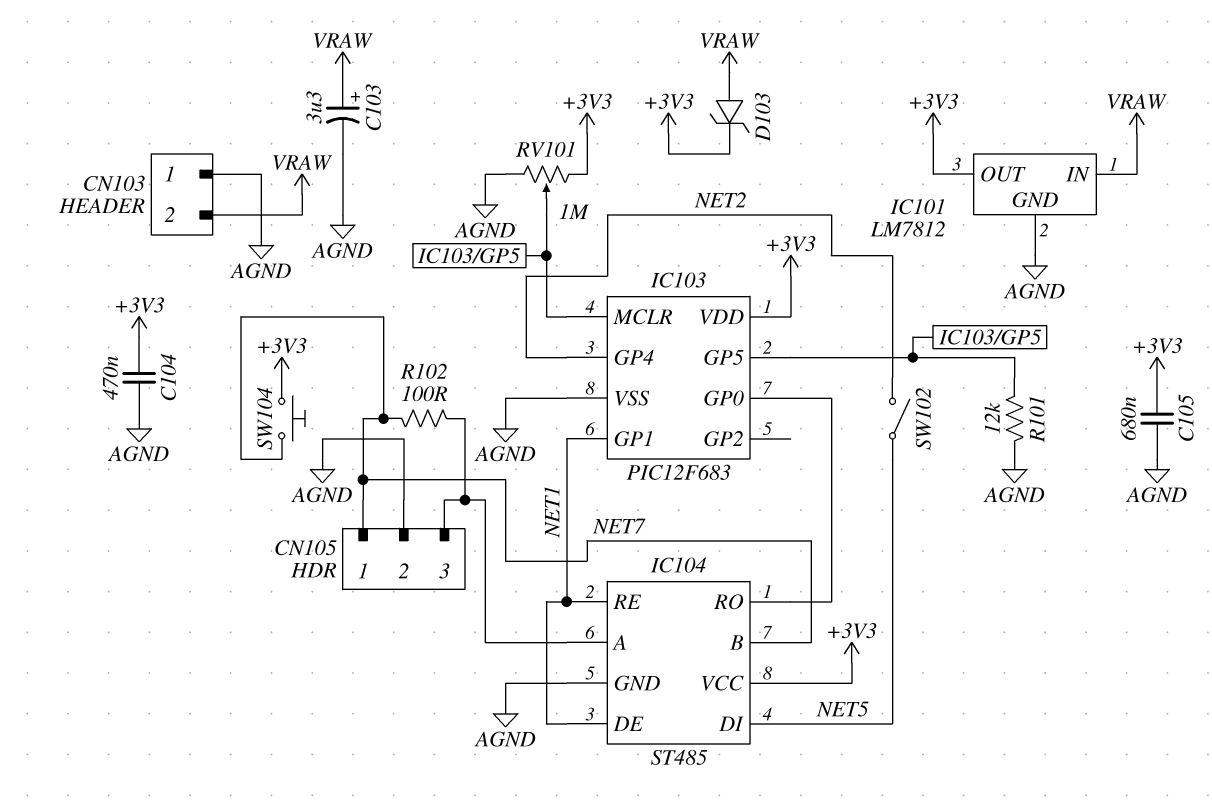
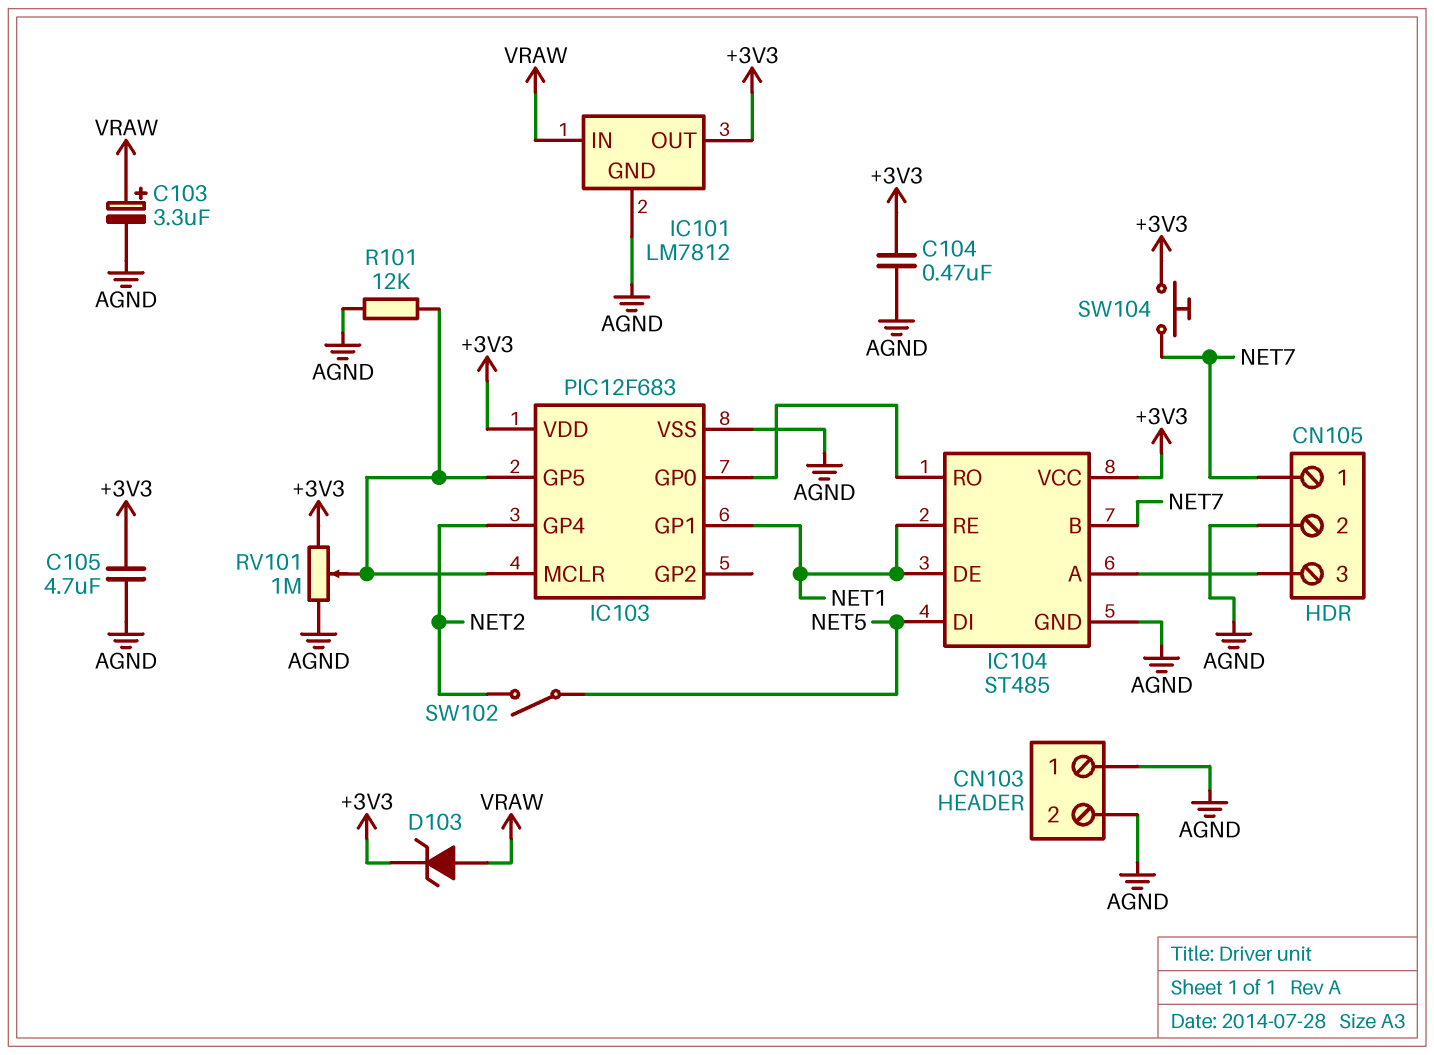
C105: 680nF (+3V3, AGND) -> 4.7uF (+3V3, AGND)
CN103 pin 2: VRAW -> AGND
R102: 100 (CN105/3, NET7) -> none

